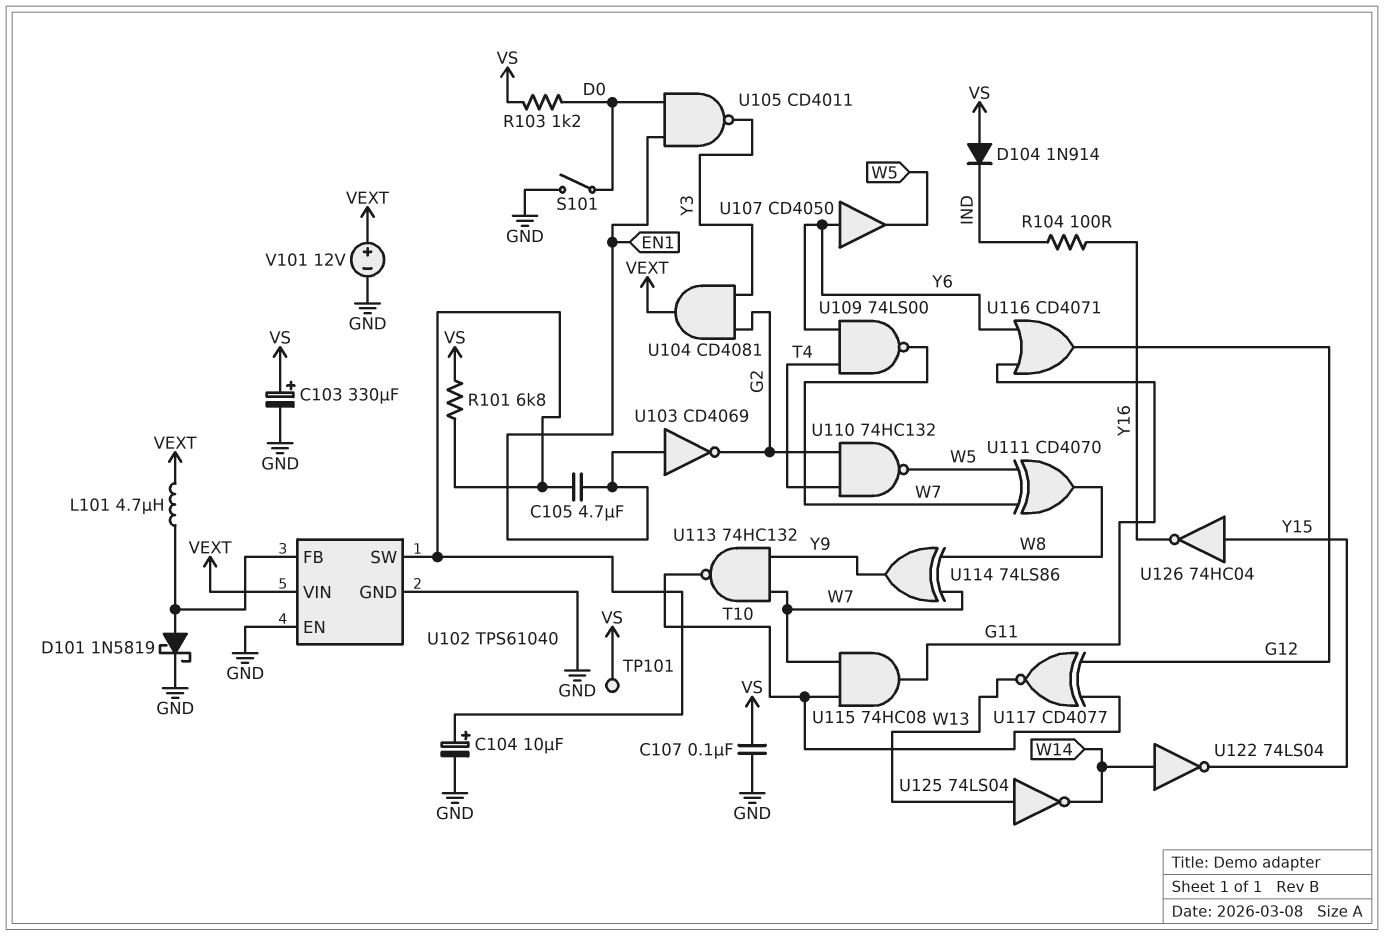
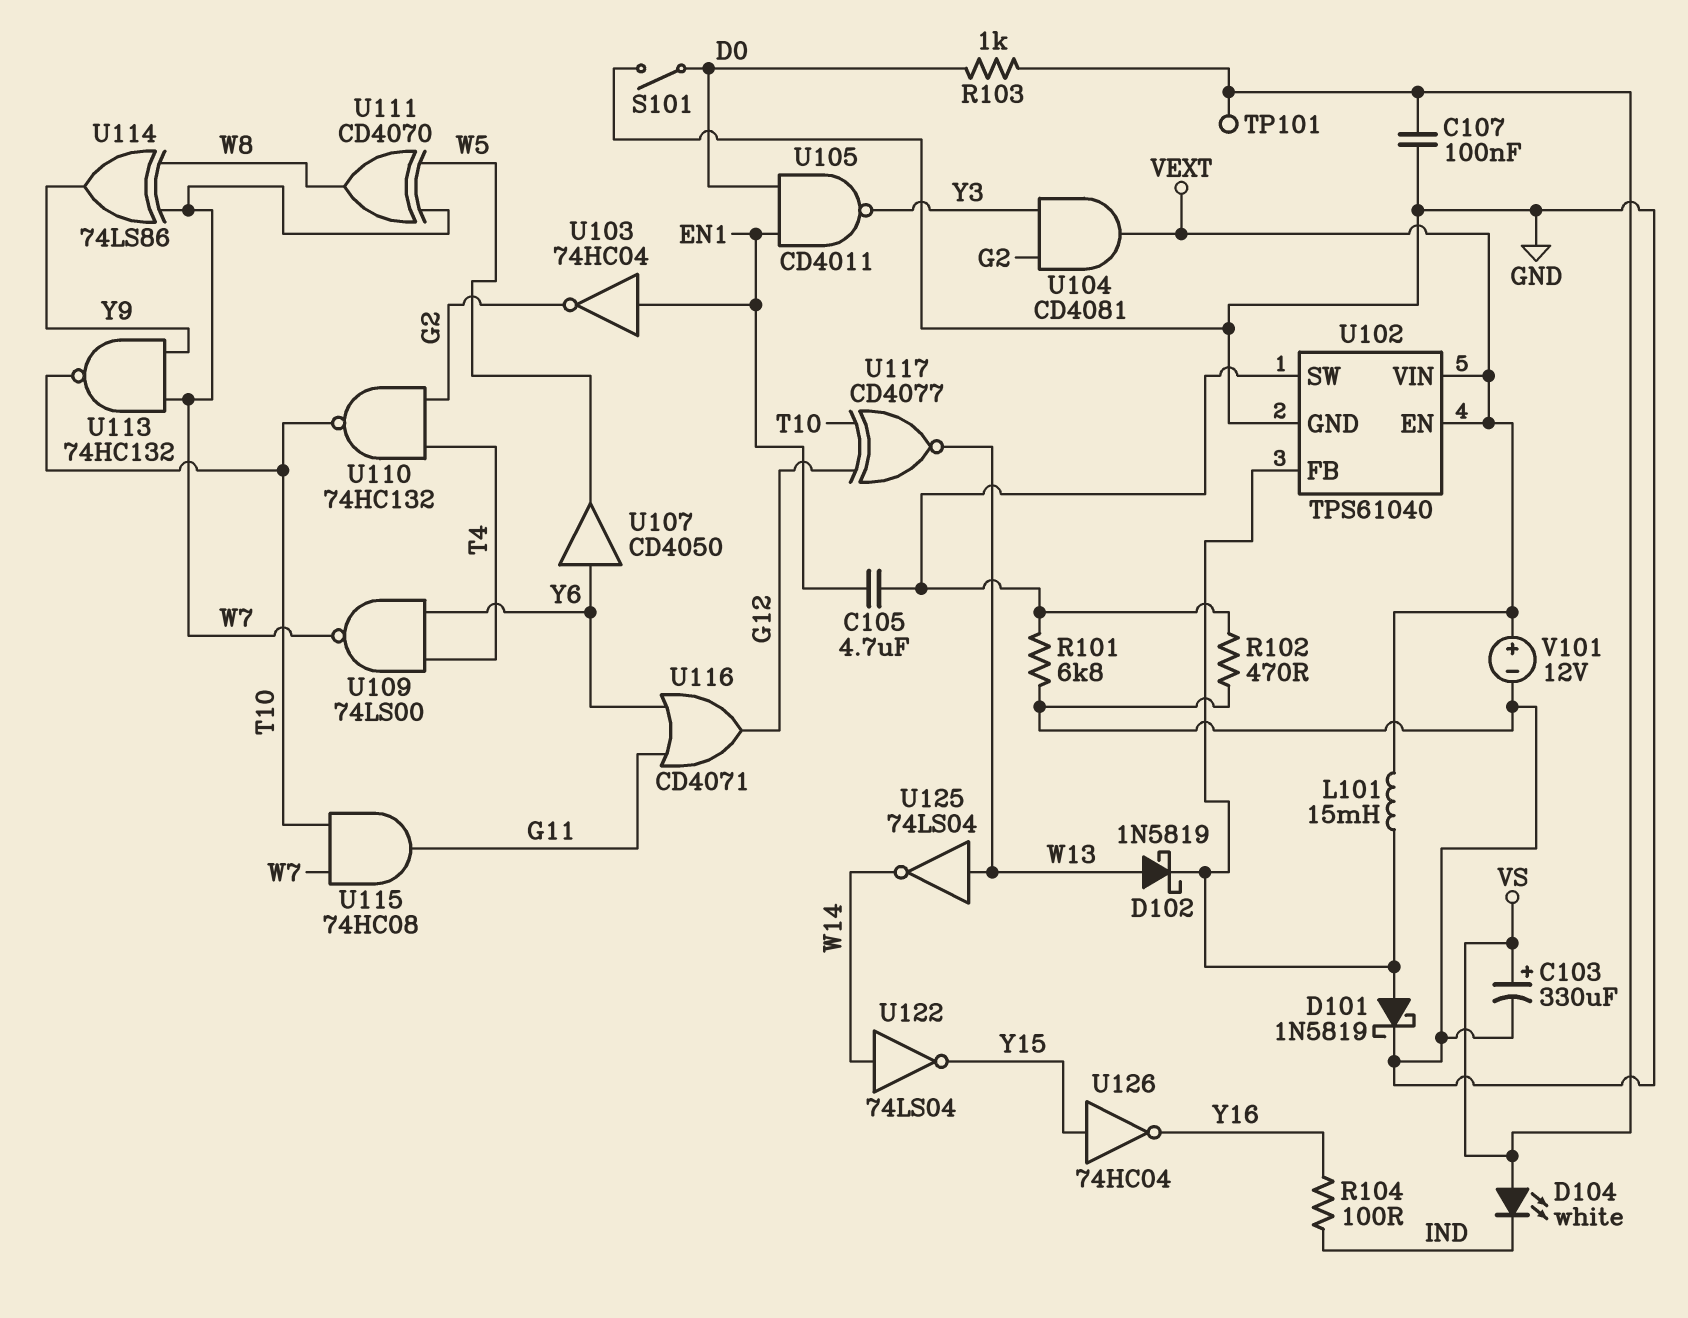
C104: 10uF (plus U102/SW, minus GND) -> none
D102: none -> schottky 1N5819 (A W13, K U102/FB)
D104: diode 1N914 (A VS, K IND) -> LED white (A VS, K IND)
L101: 4.7uH (U102/FB, VEXT) -> 15mH (U102/FB, VEXT)
R101: 6.8k (U102/SW, VS) -> 6.8k (GND, U102/SW)
R102: none -> 470 (GND, U102/SW)
R103: 1.2k (D0, VS) -> 1k (D0, VS)
U102 pin EN: GND -> VEXT
U103: NOT CD4069 (in EN1, out G2) -> NOT 74HC04 (in EN1, out G2)
U110: NAND 74HC132 (in G2, in T4, out W5) -> NAND 74HC132 (in G2, in T4, out T10)

